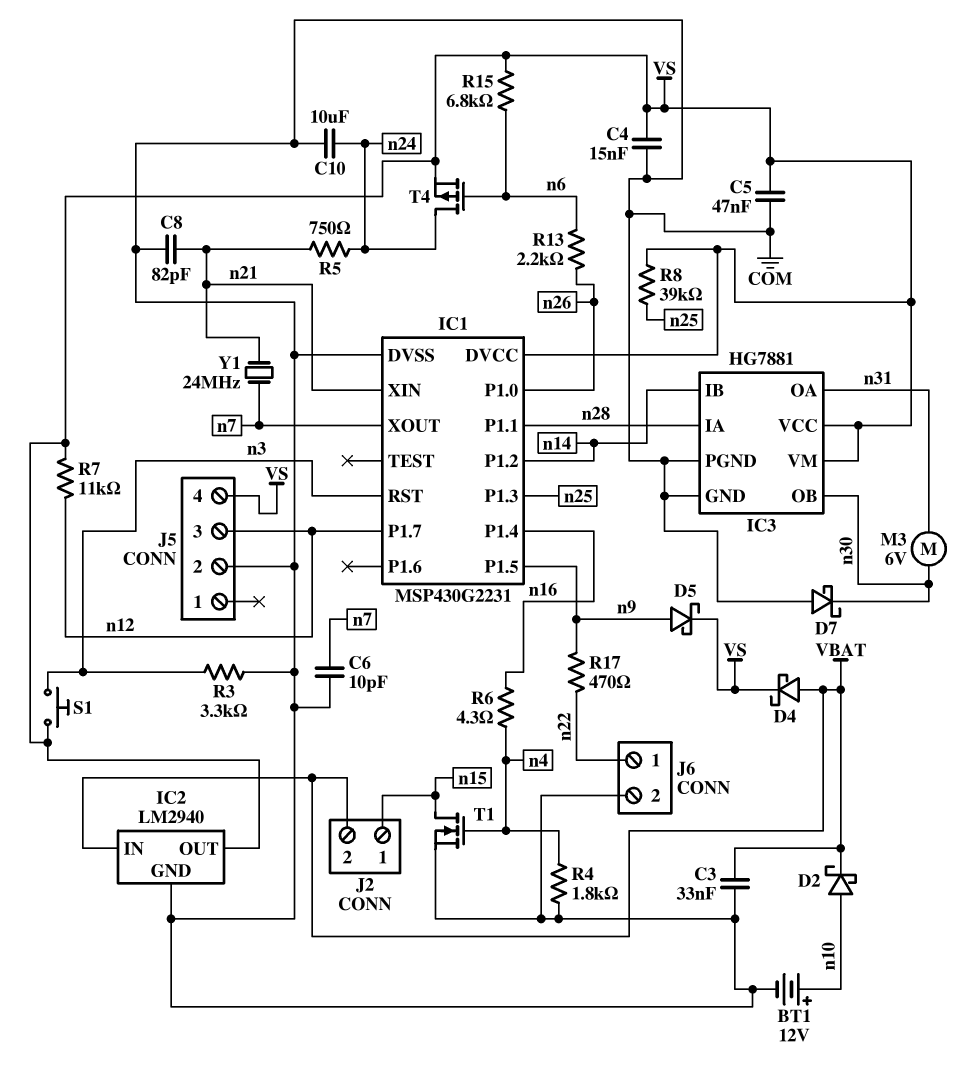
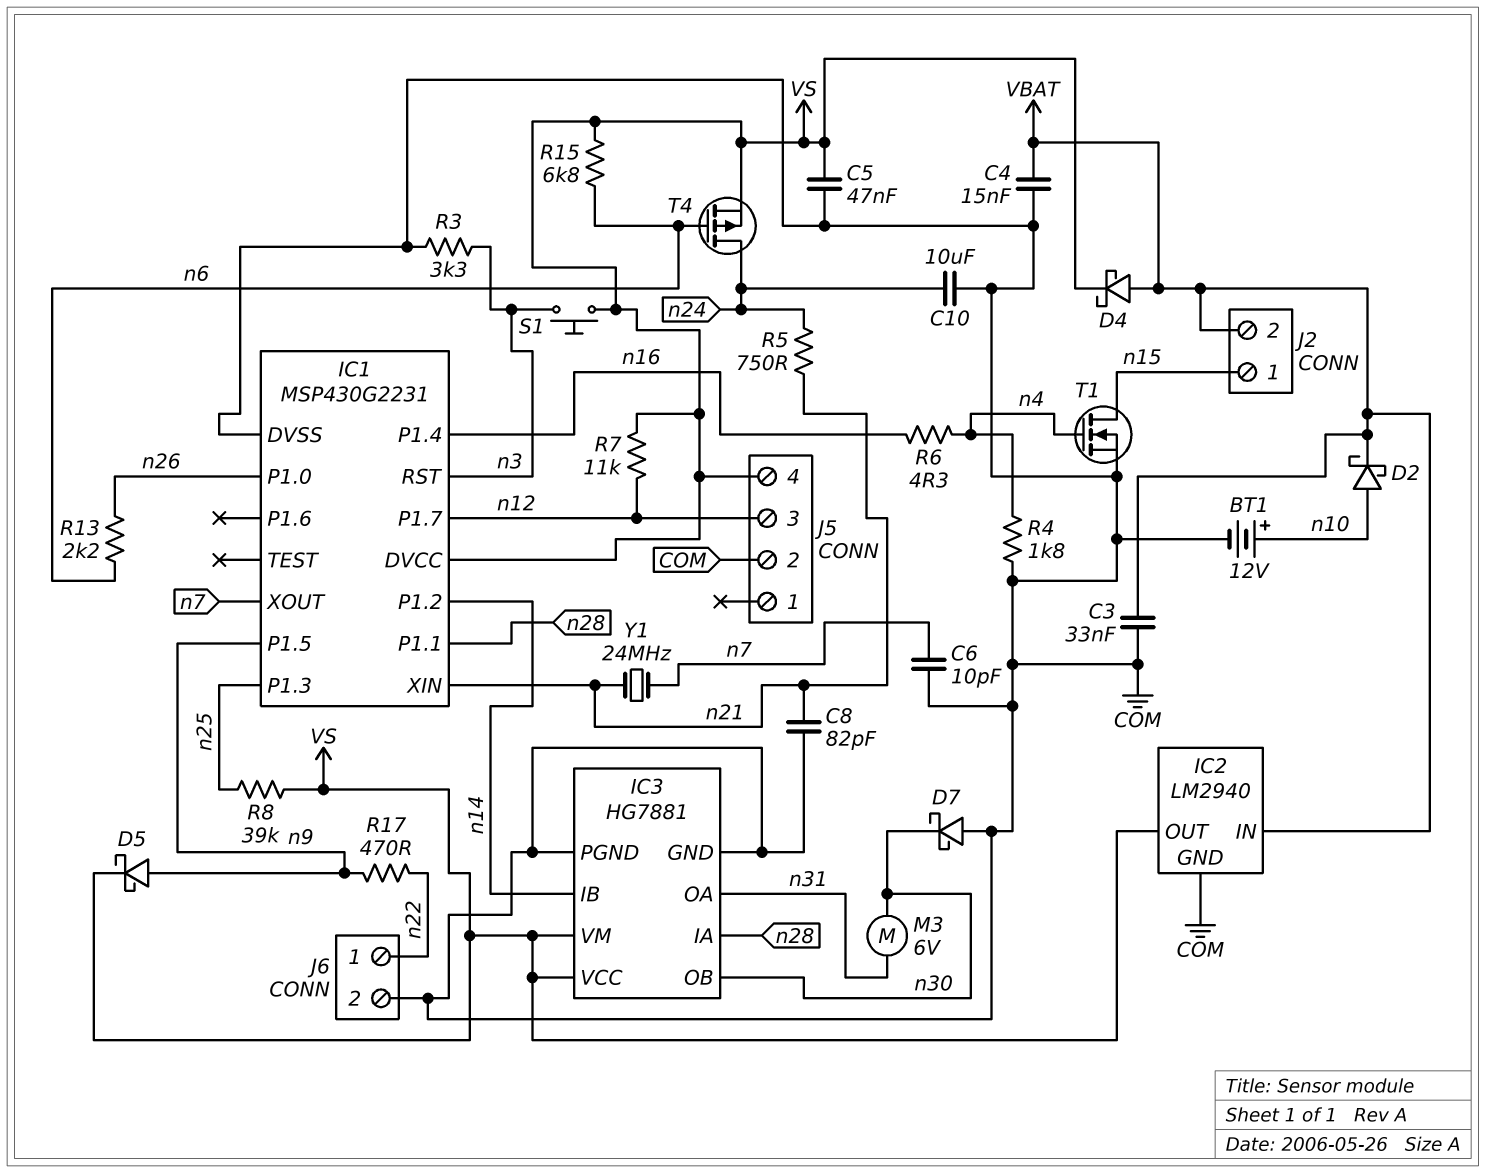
C4: 15nF (COM, VS) -> 15nF (COM, VBAT)

